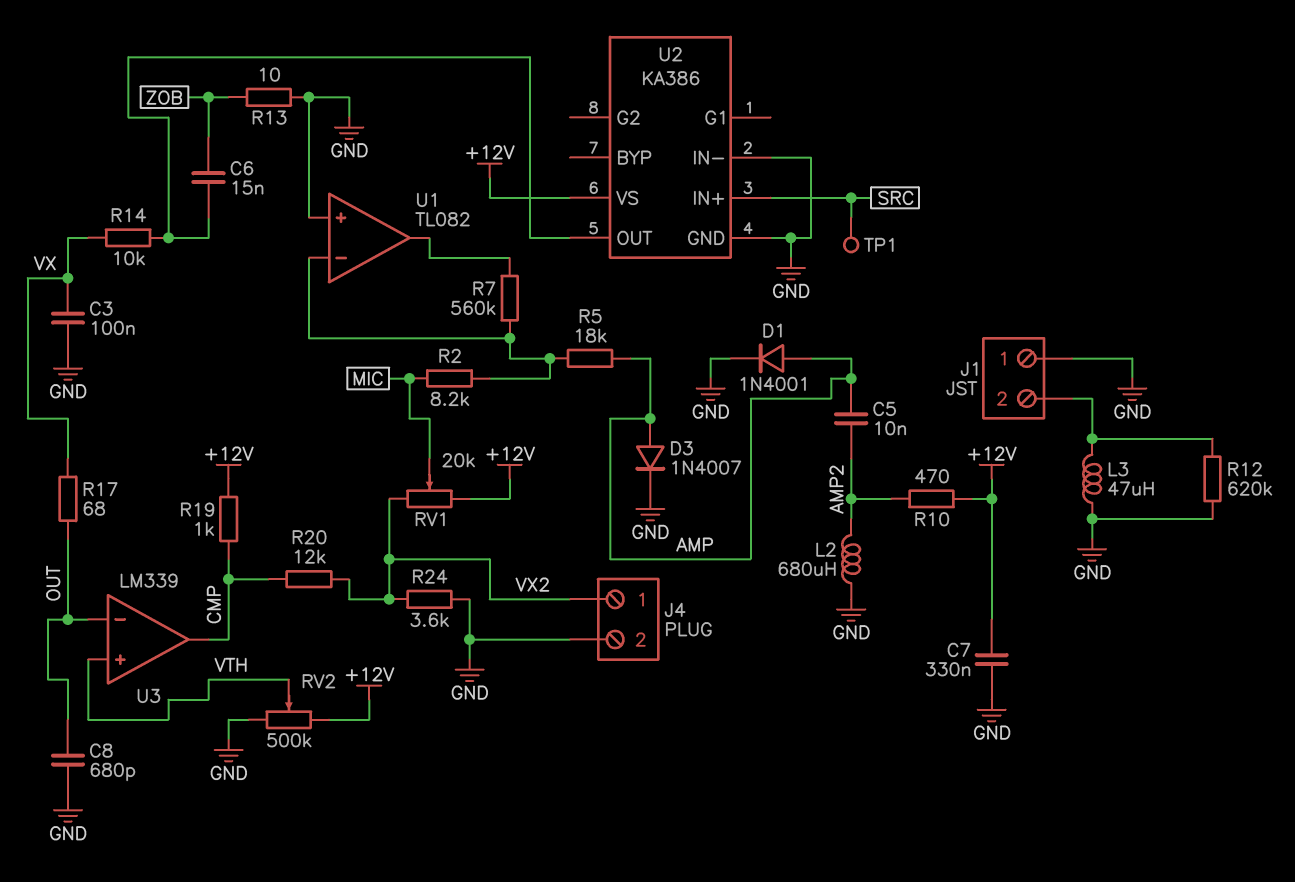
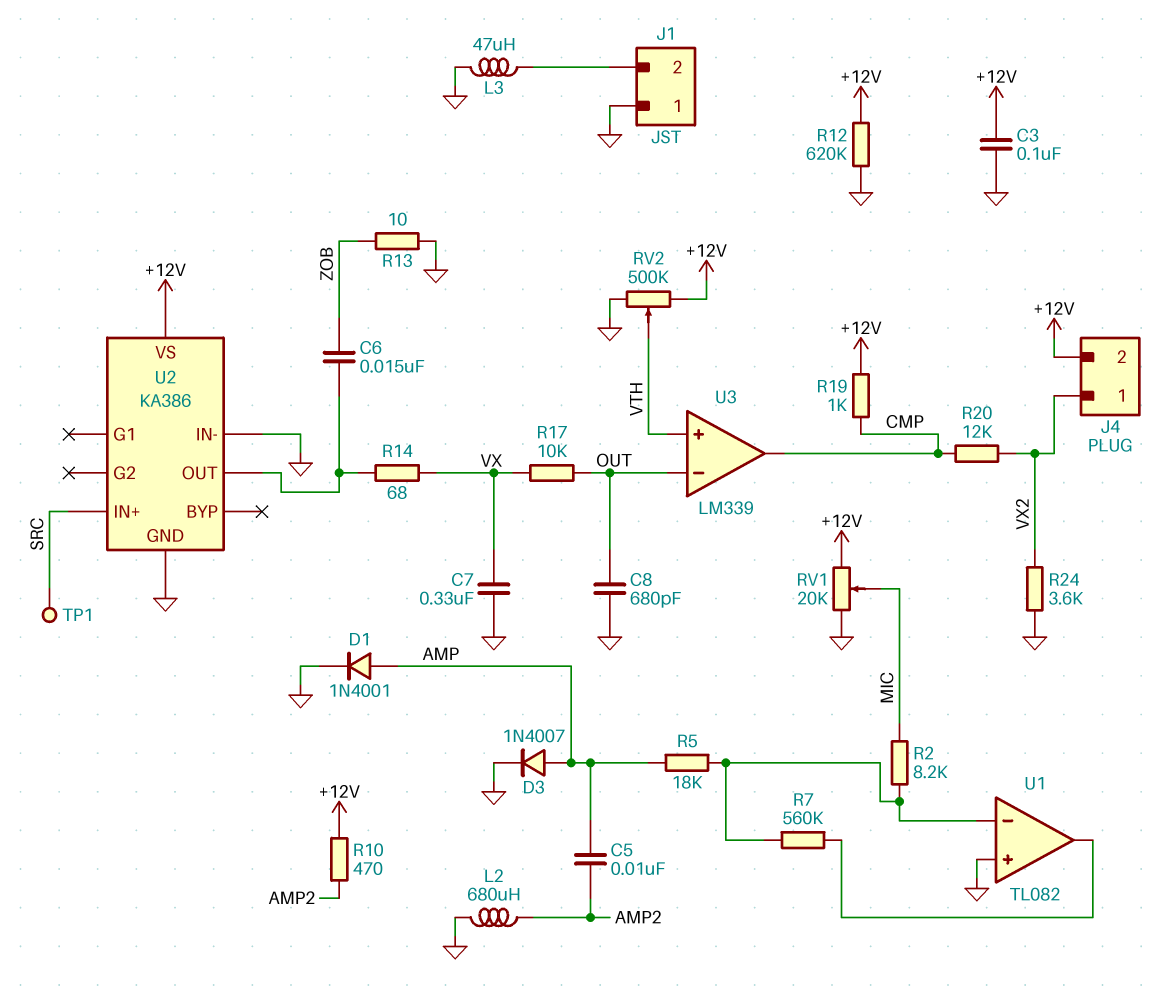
C3: 100nF (GND, VX) -> 100nF (+12V, GND)
C7: 330nF (+12V, GND) -> 330nF (GND, VX)
J4 pin 2: GND -> +12V
R12: 620k (GND, J1/2) -> 620k (+12V, GND)
R14: 10k (U2/OUT, VX) -> 68 (U2/OUT, VX)
R17: 68 (OUT, VX) -> 10k (OUT, VX)
RV1: 20k (+12V, VX2, wiper MIC) -> 20k (+12V, GND, wiper MIC)

